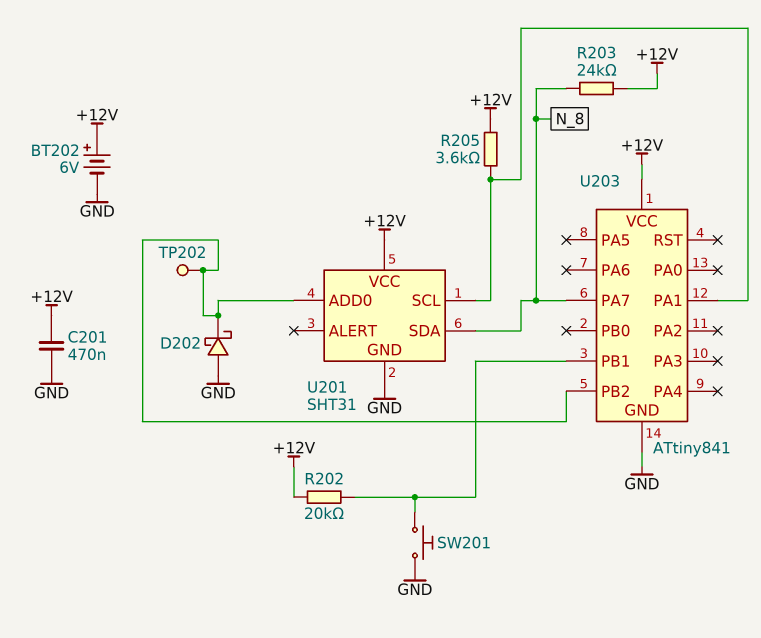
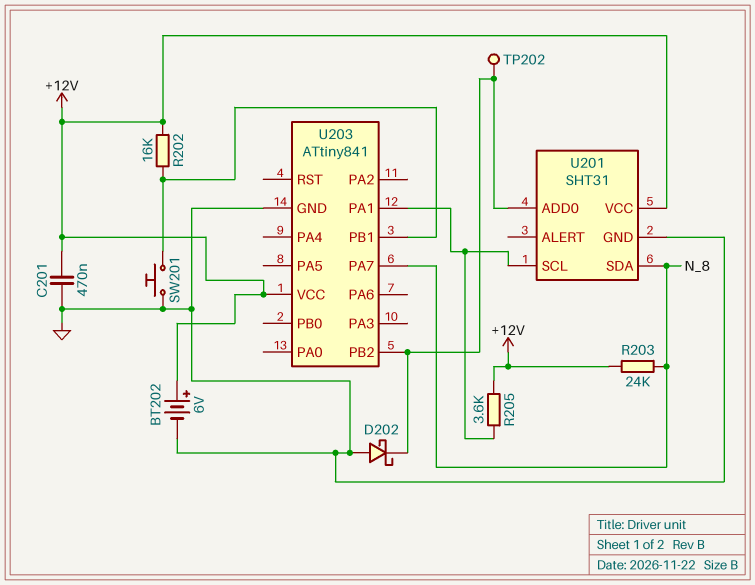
R202: 20k (+12V, U203/PB1) -> 16k (+12V, U203/PB1)

